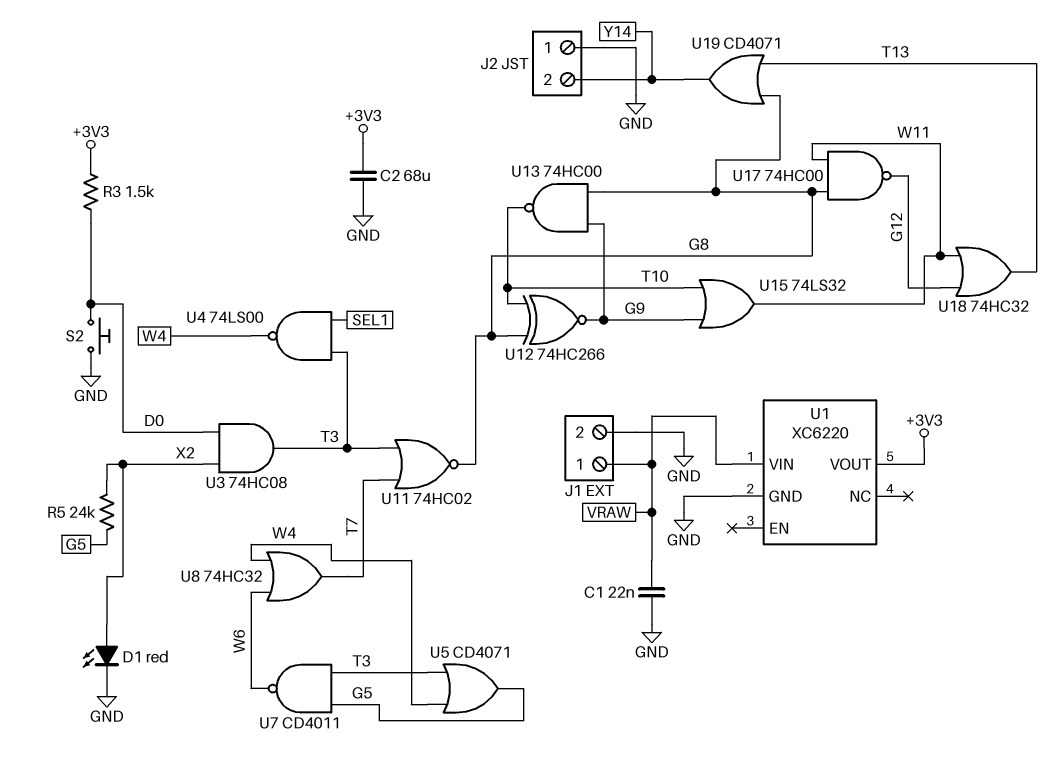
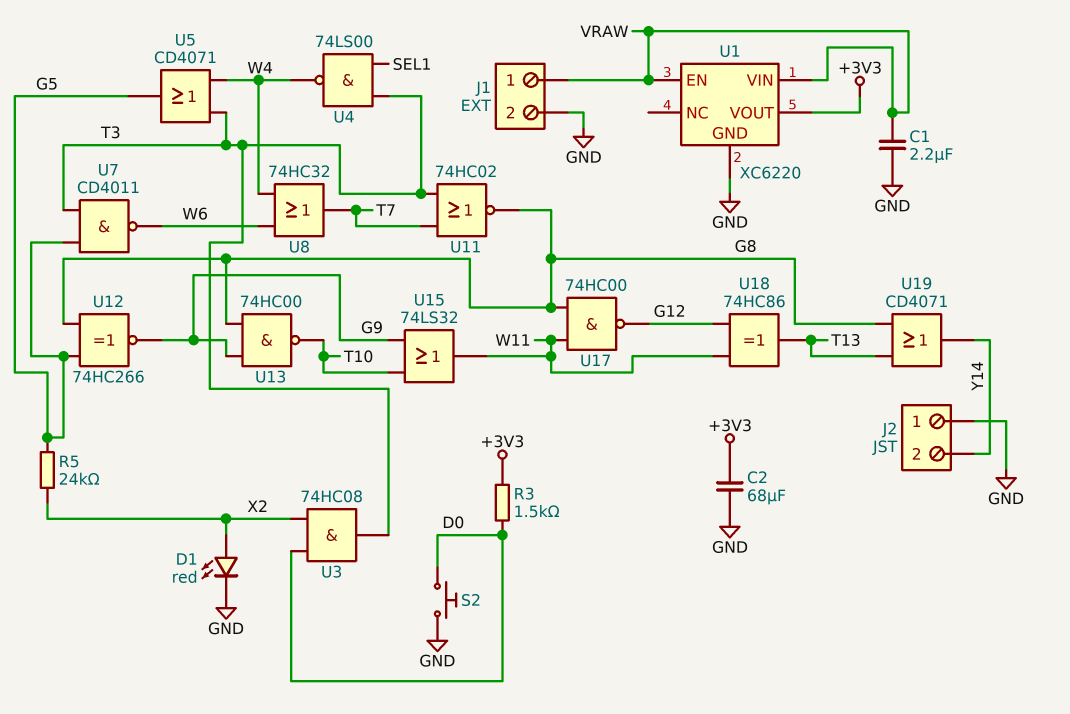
C1: 22nF (GND, VRAW) -> 2.2uF (GND, VRAW)
U1 pin EN: none -> VRAW
U12: XNOR 74HC266 (in G8, in T10, out G9) -> XNOR 74HC266 (in G5, in G8, out G9)
U18: OR 74HC32 (in G12, in W11, out T13) -> XOR 74HC86 (in G12, in W11, out T13)

